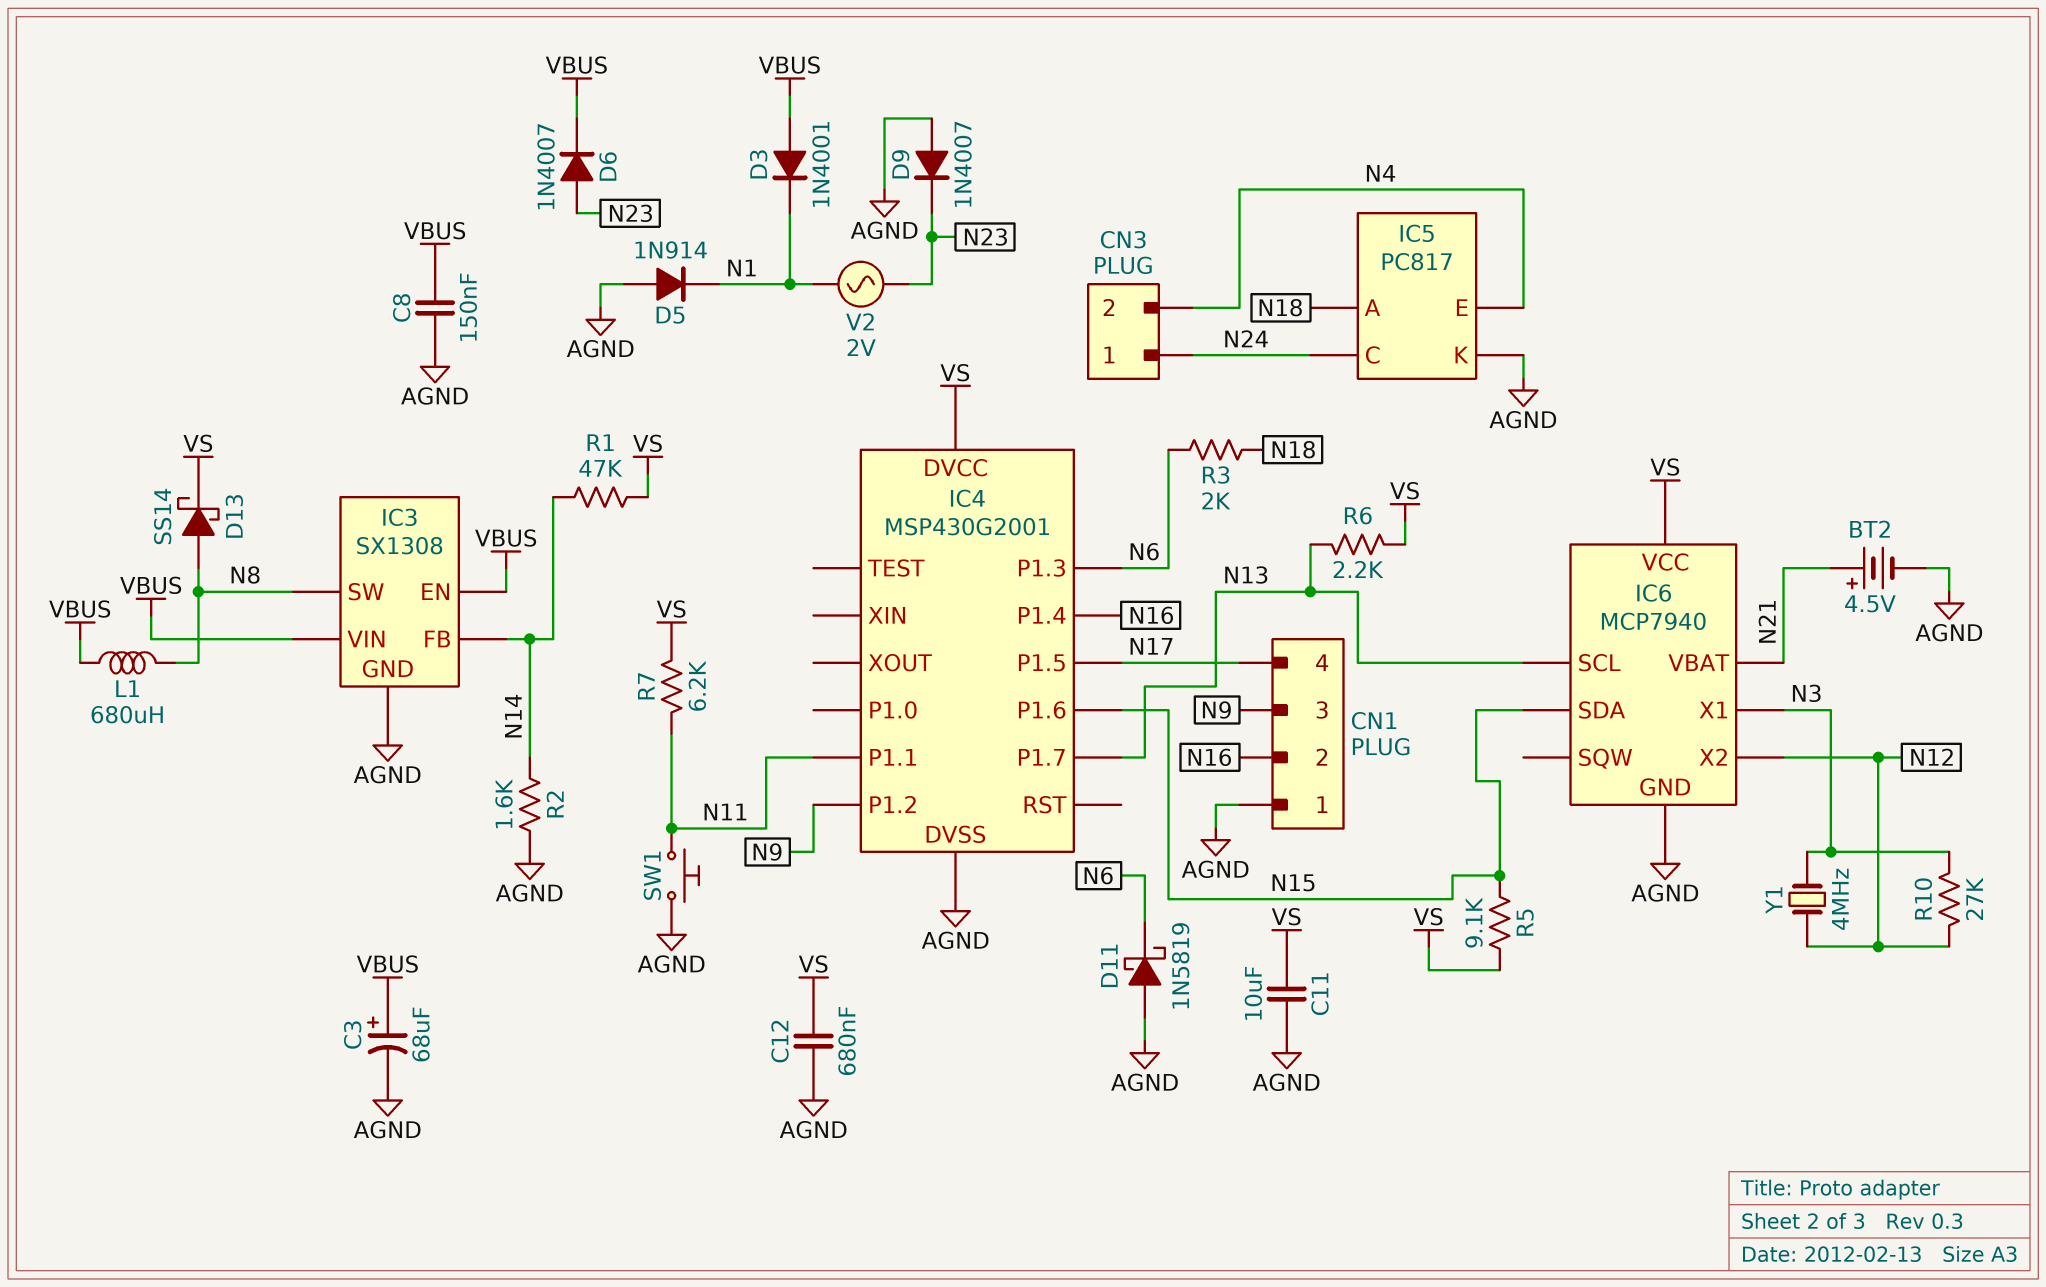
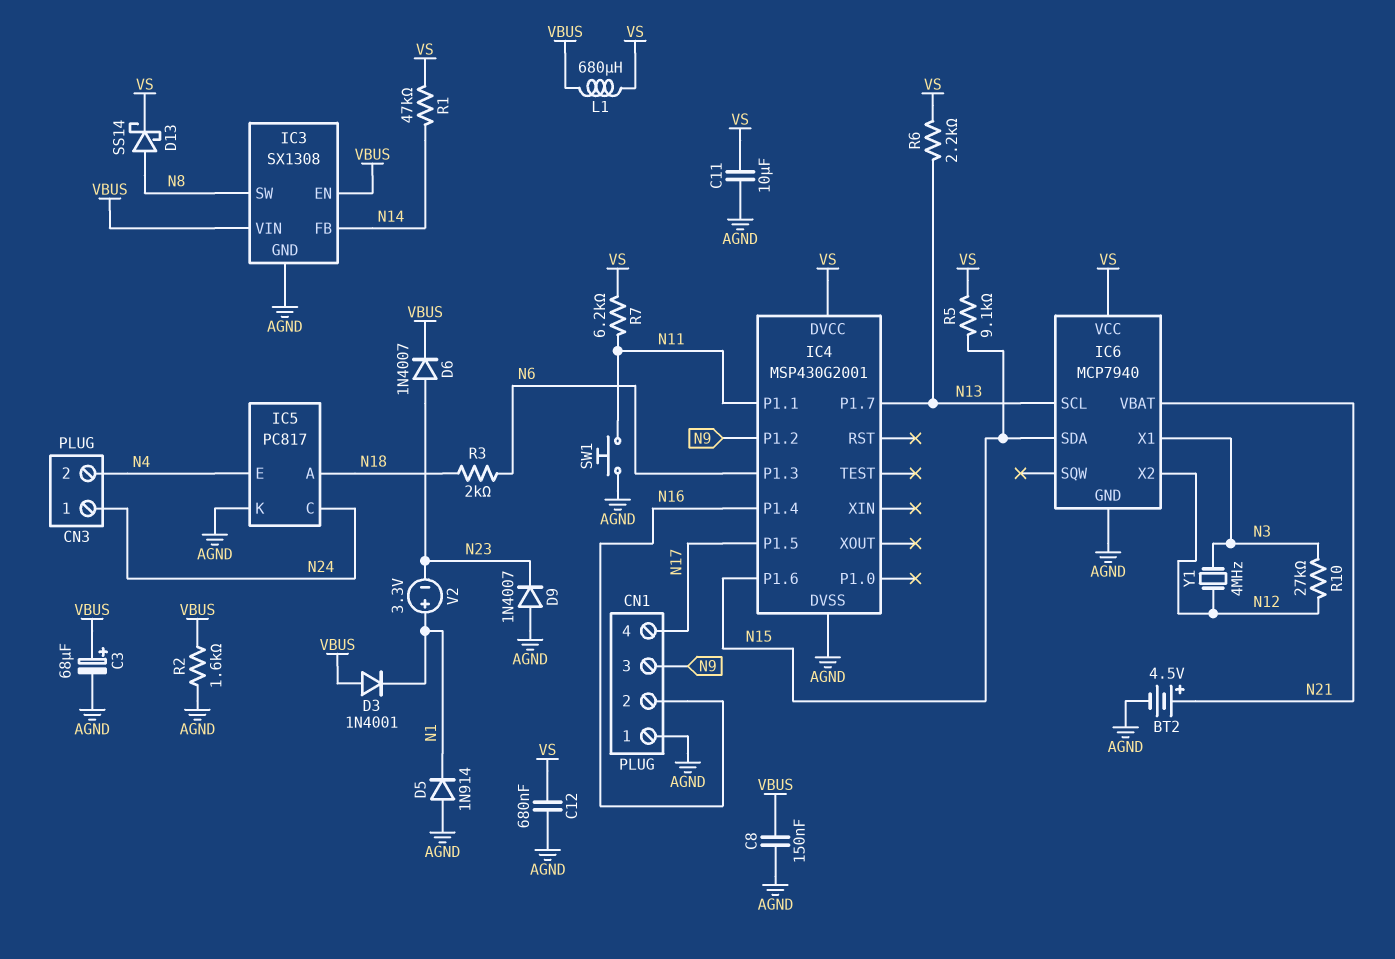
D11: schottky 1N5819 (A AGND, K N6) -> none
L1: 680uH (N8, VBUS) -> 680uH (VBUS, VS)
R2: 1.6k (AGND, N14) -> 1.6k (AGND, VBUS)
V2: AC 2V (N1, N23) -> 3.3V (plus N1, minus N23)

